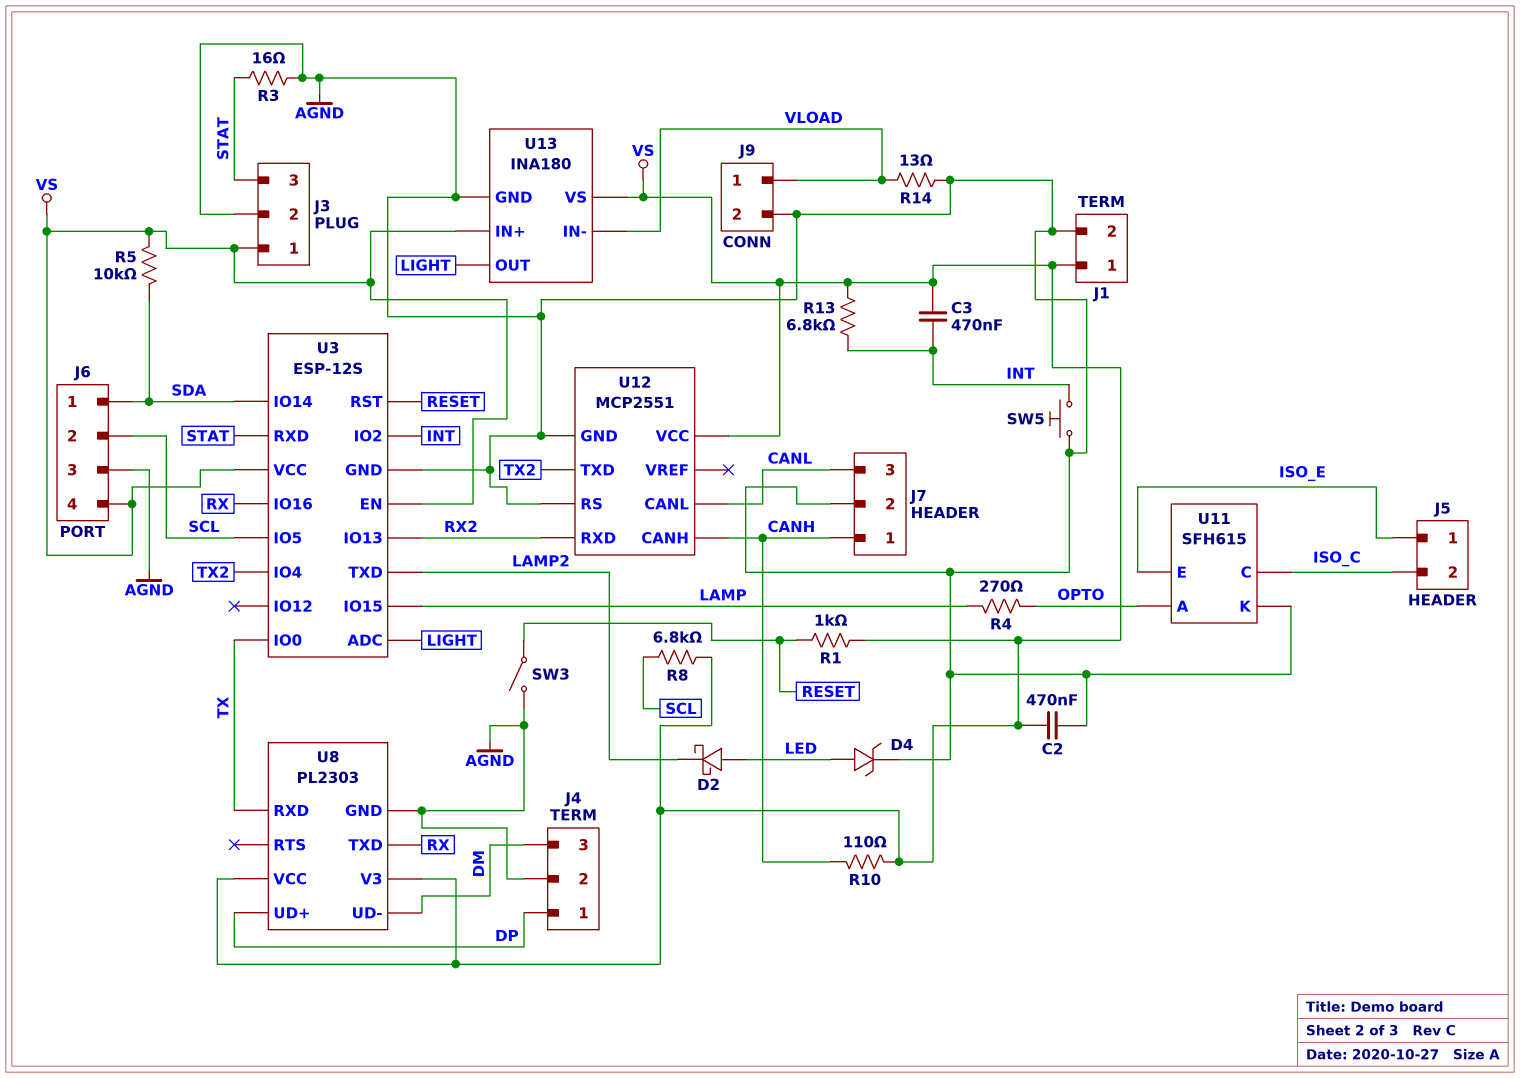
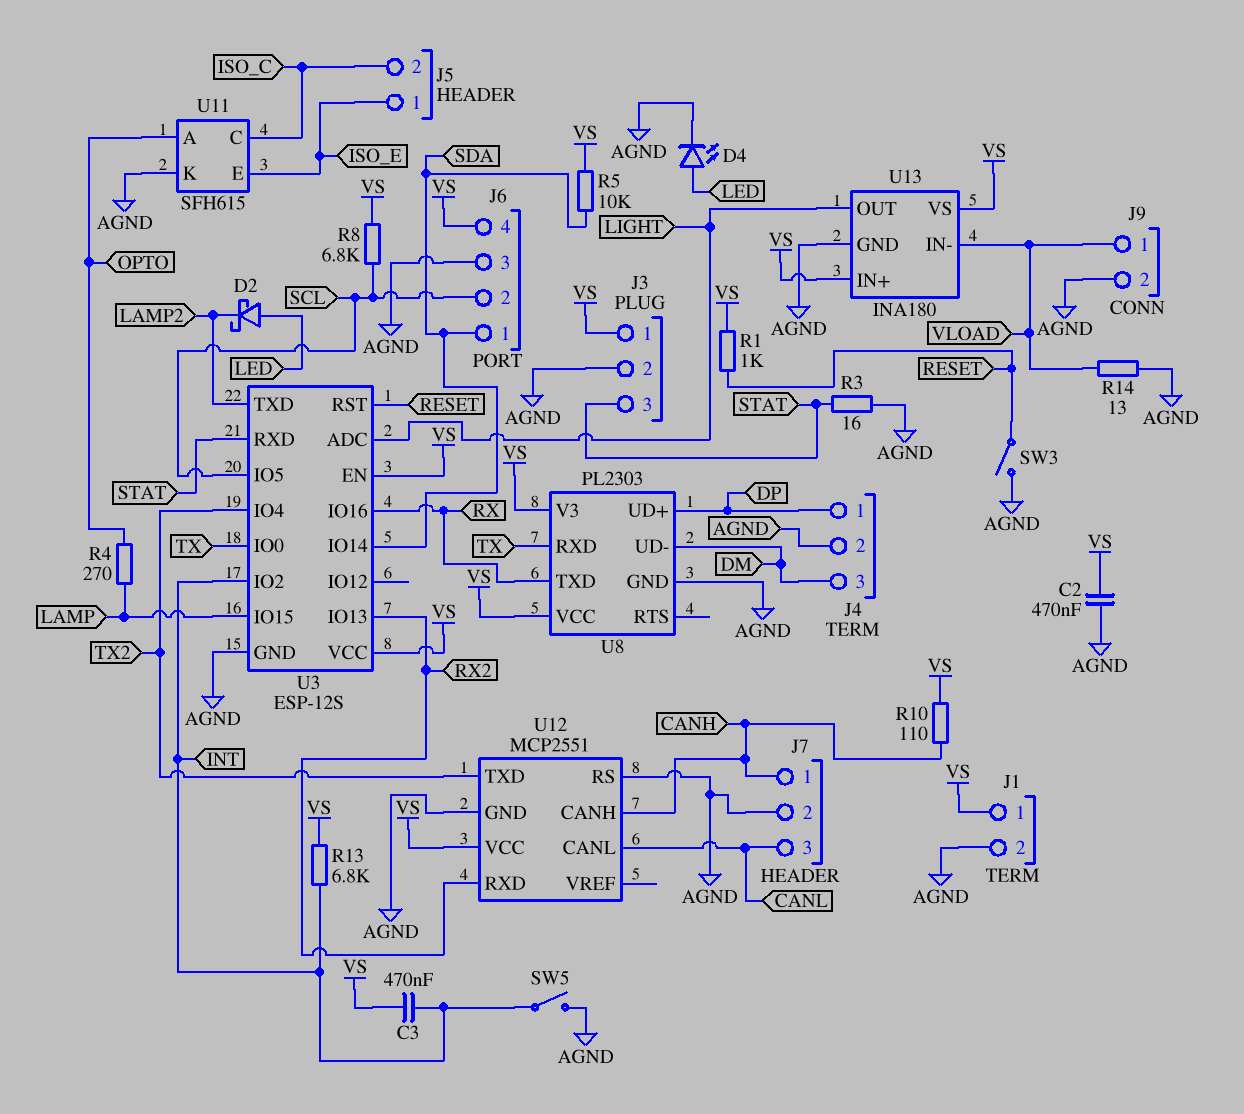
D4: zener (A LED, K AGND) -> LED (A LED, K AGND)
SW5: button (AGND, INT) -> switch (AGND, INT)

